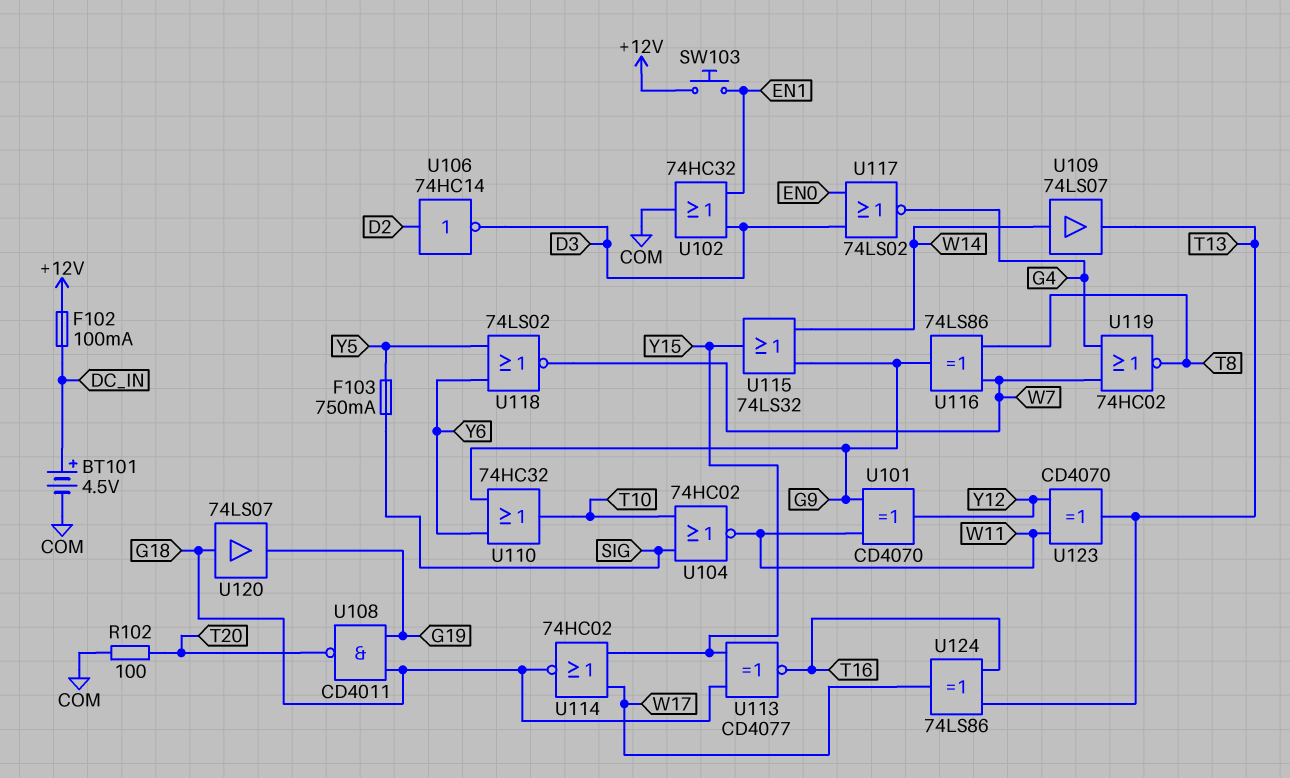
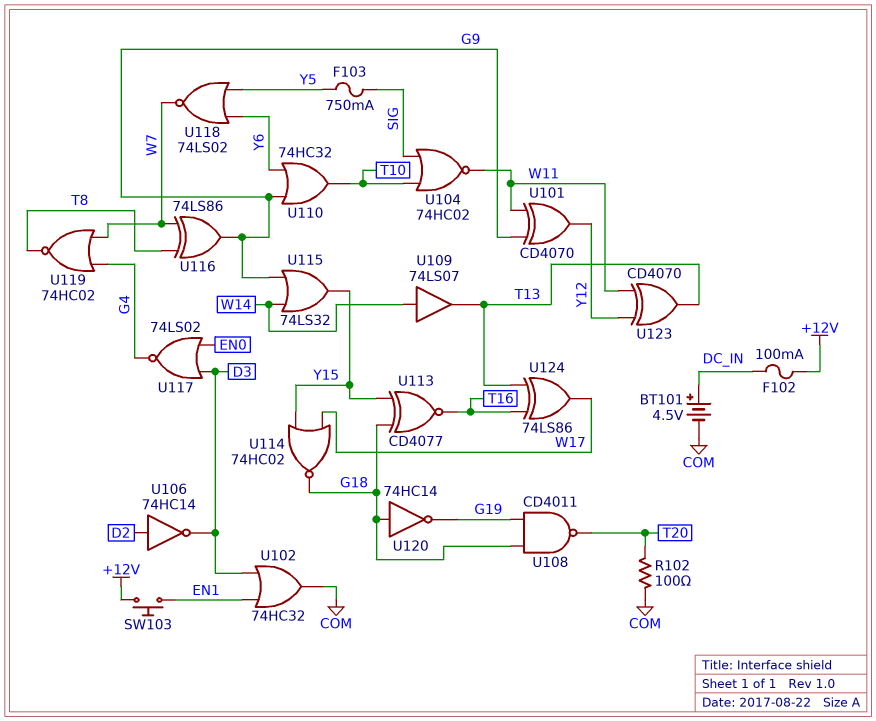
U120: buffer 74LS07 (in G18, out G19) -> NOT 74HC14 (in G18, out G19)

